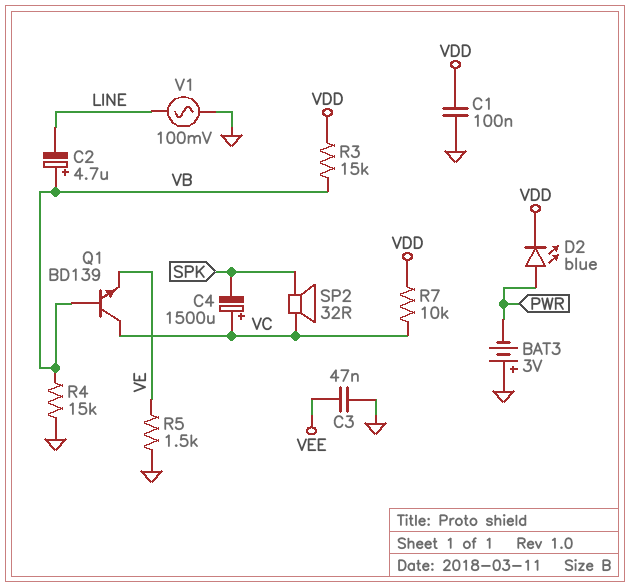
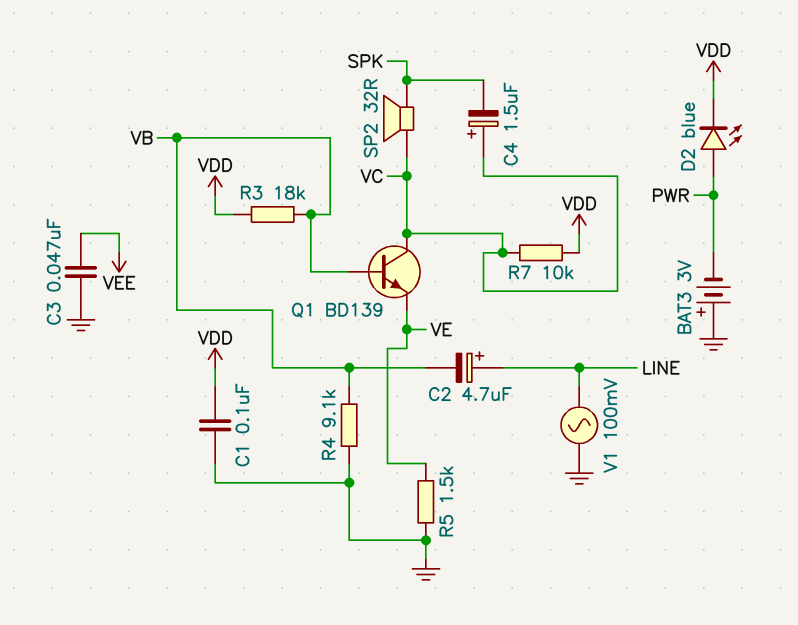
C2: 4.7uF (plus VB, minus LINE) -> 4.7uF (plus LINE, minus VB)
C4: 1500uF (plus VC, minus SPK) -> 1.5uF (plus VC, minus SPK)
R3: 15k (VB, VDD) -> 18k (VB, VDD)
R4: 15k (GND, VB) -> 9.1k (GND, VB)

